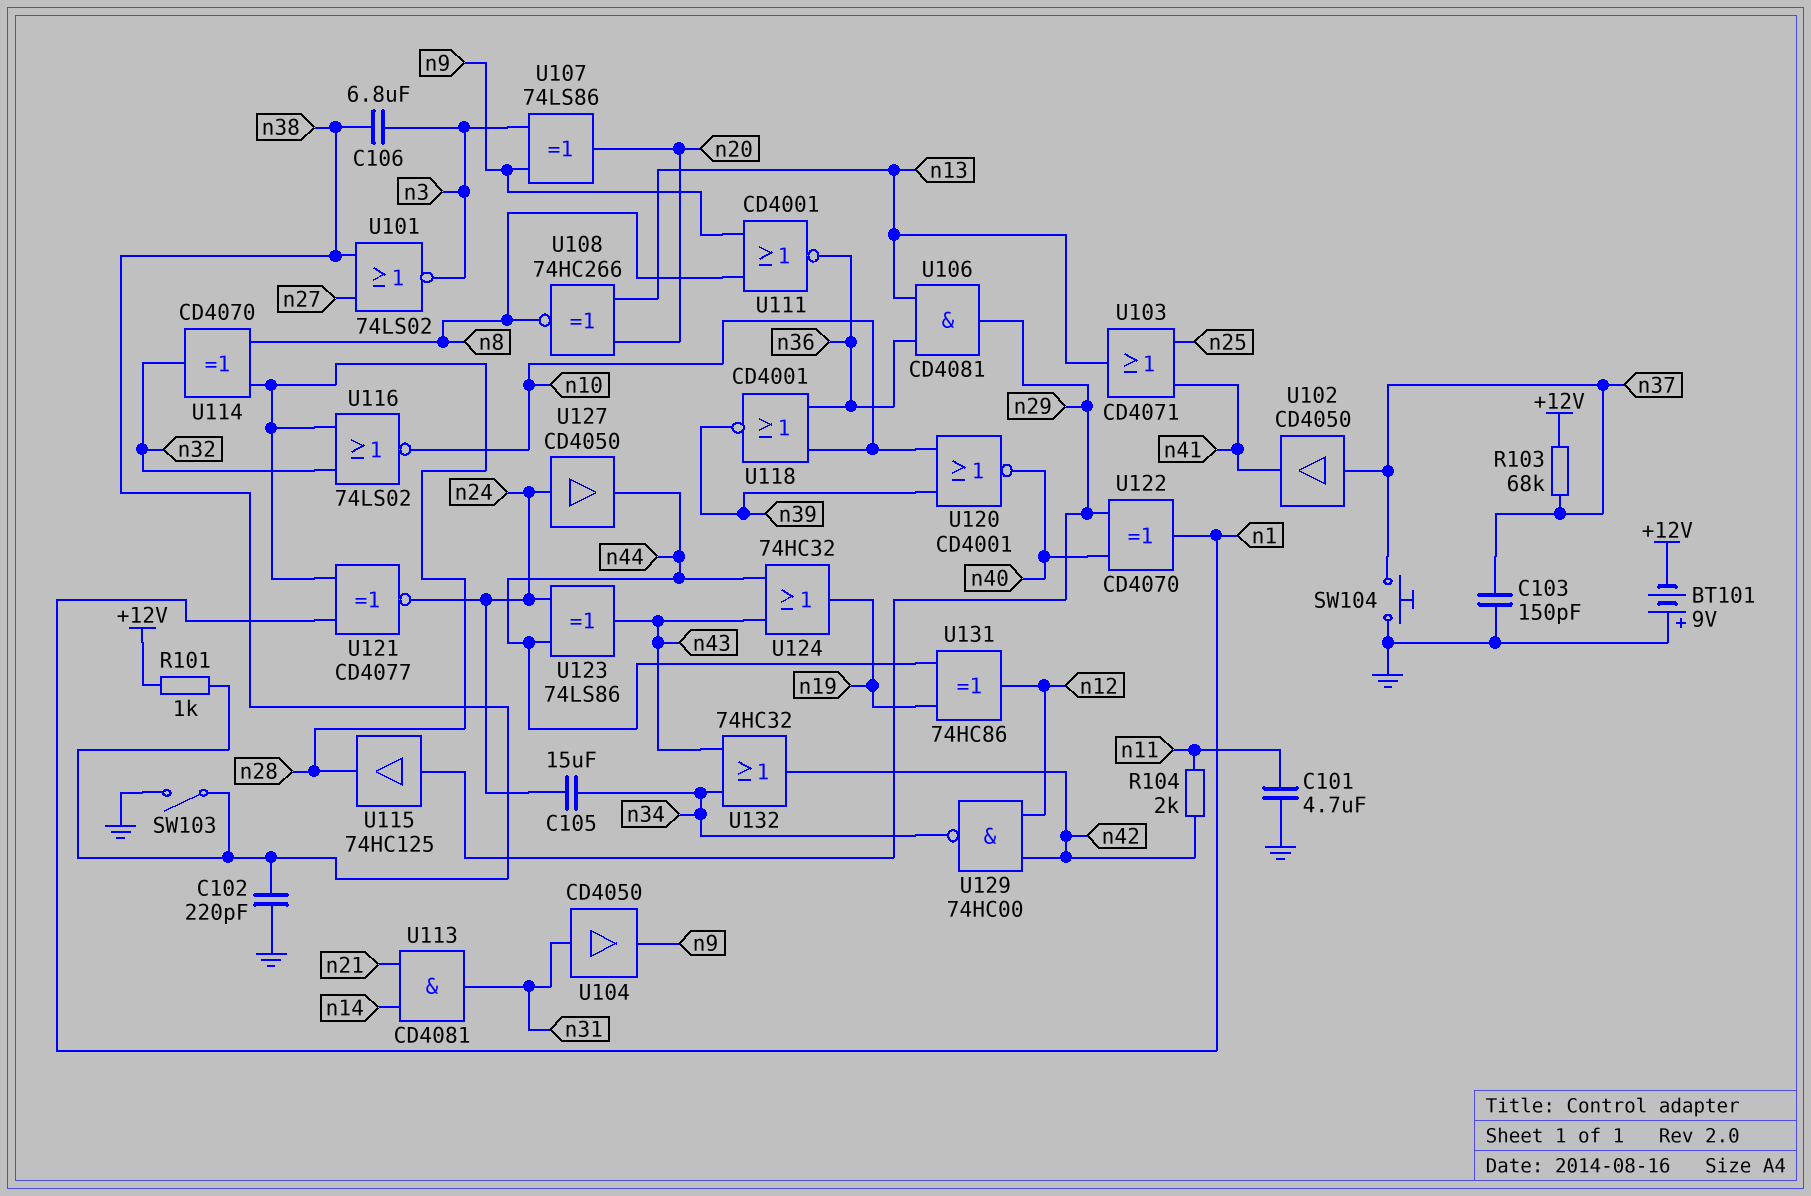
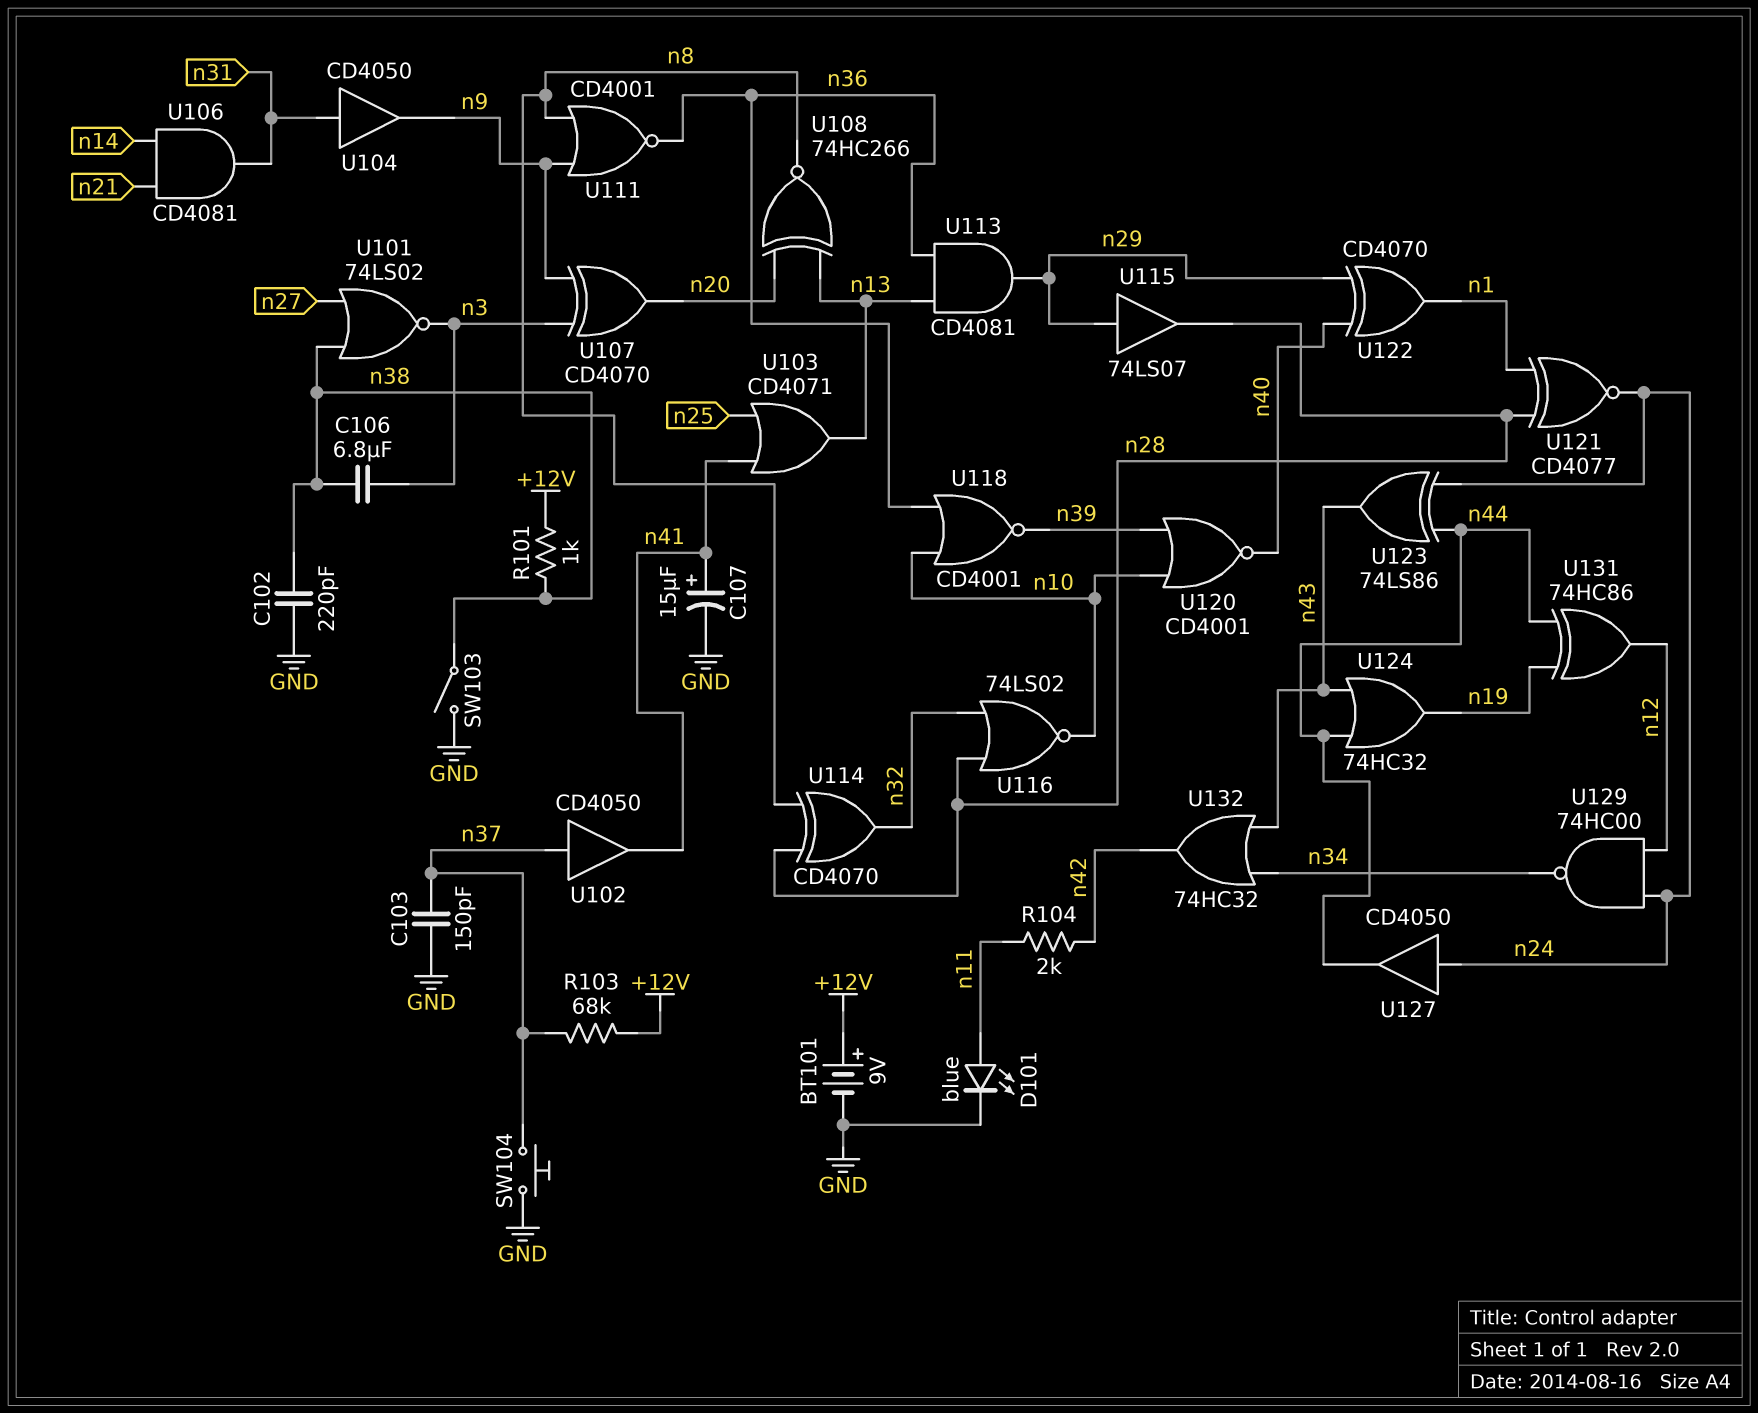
BT101: 9V (plus GND, minus +12V) -> 9V (plus +12V, minus GND)
C101: 4.7uF (GND, n11) -> none
C105: 15uF (n24, n34) -> none
C107: none -> 15uF (plus n41, minus GND)
D101: none -> LED blue (A n11, K GND)
U106: AND CD4081 (in n13, in n36, out n29) -> AND CD4081 (in n14, in n21, out n31)
U107: XOR 74LS86 (in n3, in n9, out n20) -> XOR CD4070 (in n3, in n9, out n20)
U113: AND CD4081 (in n14, in n21, out n31) -> AND CD4081 (in n13, in n36, out n29)
U115: buffer 74HC125 (in n29, out n28) -> buffer 74LS07 (in n29, out n28)
U129: NAND 74HC00 (in n12, in n42, out n34) -> NAND 74HC00 (in n12, in n24, out n34)

